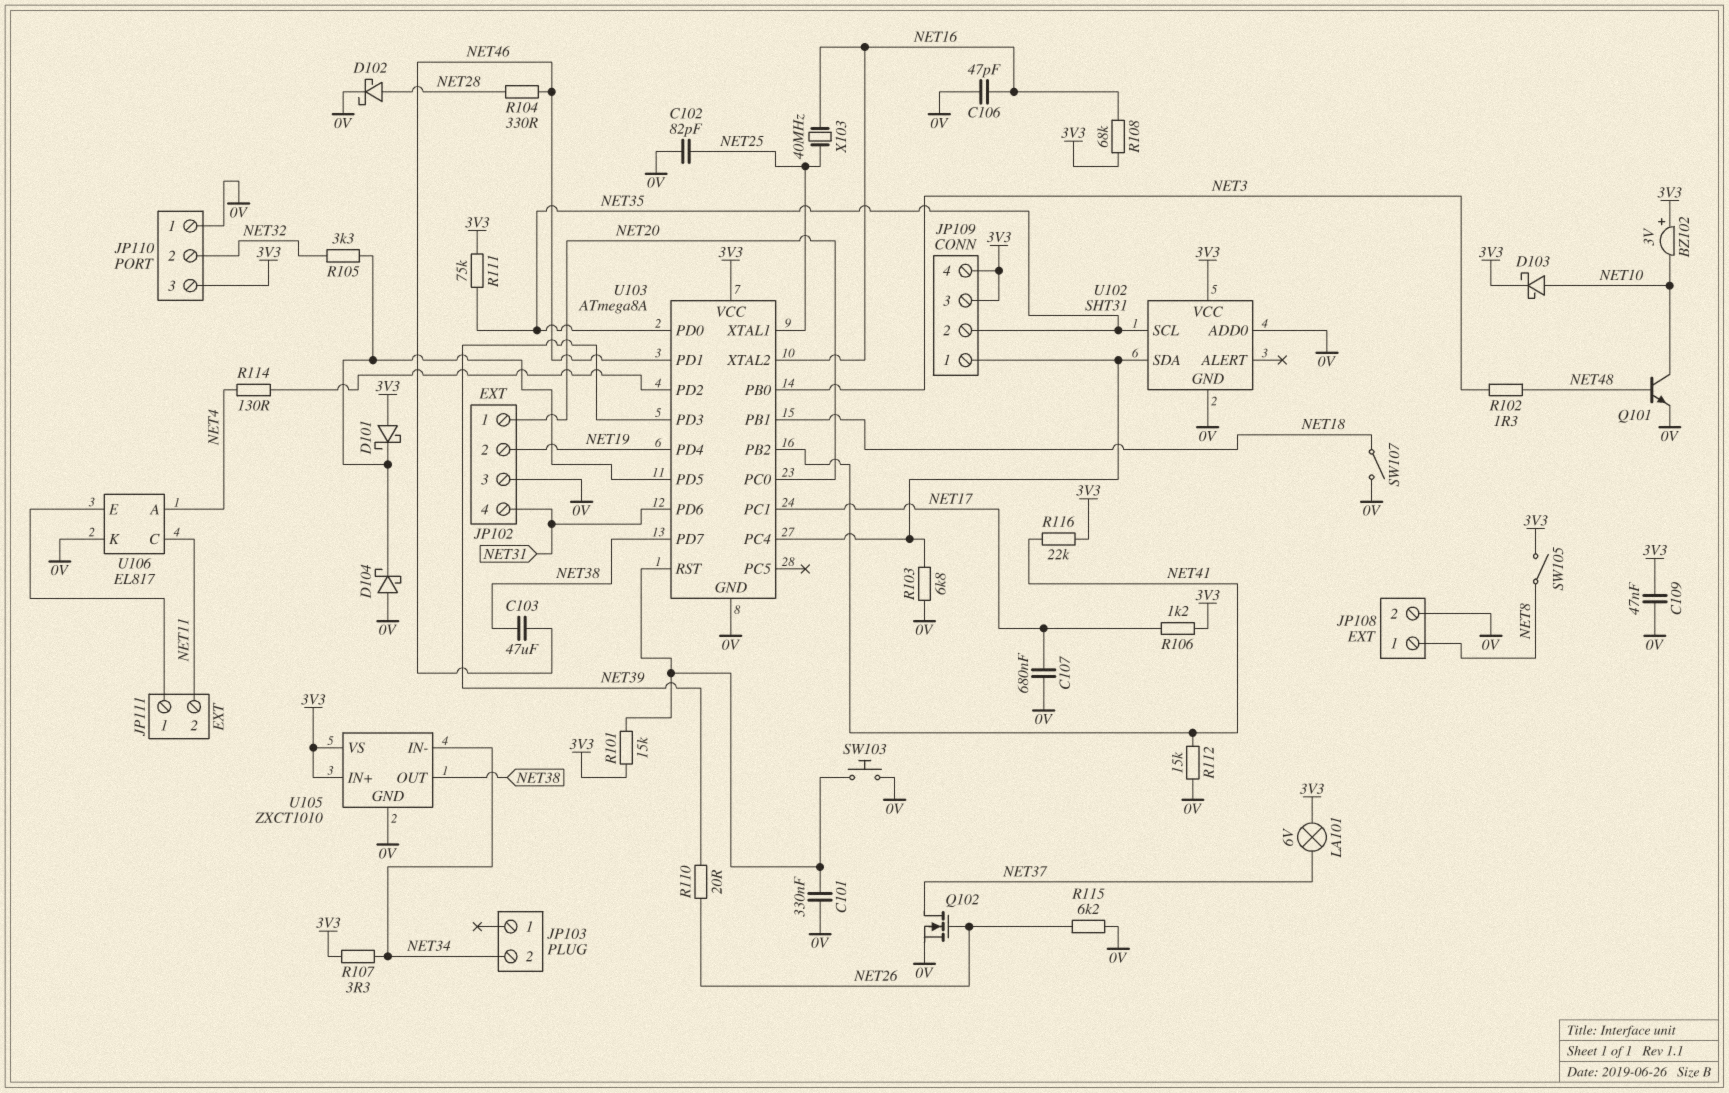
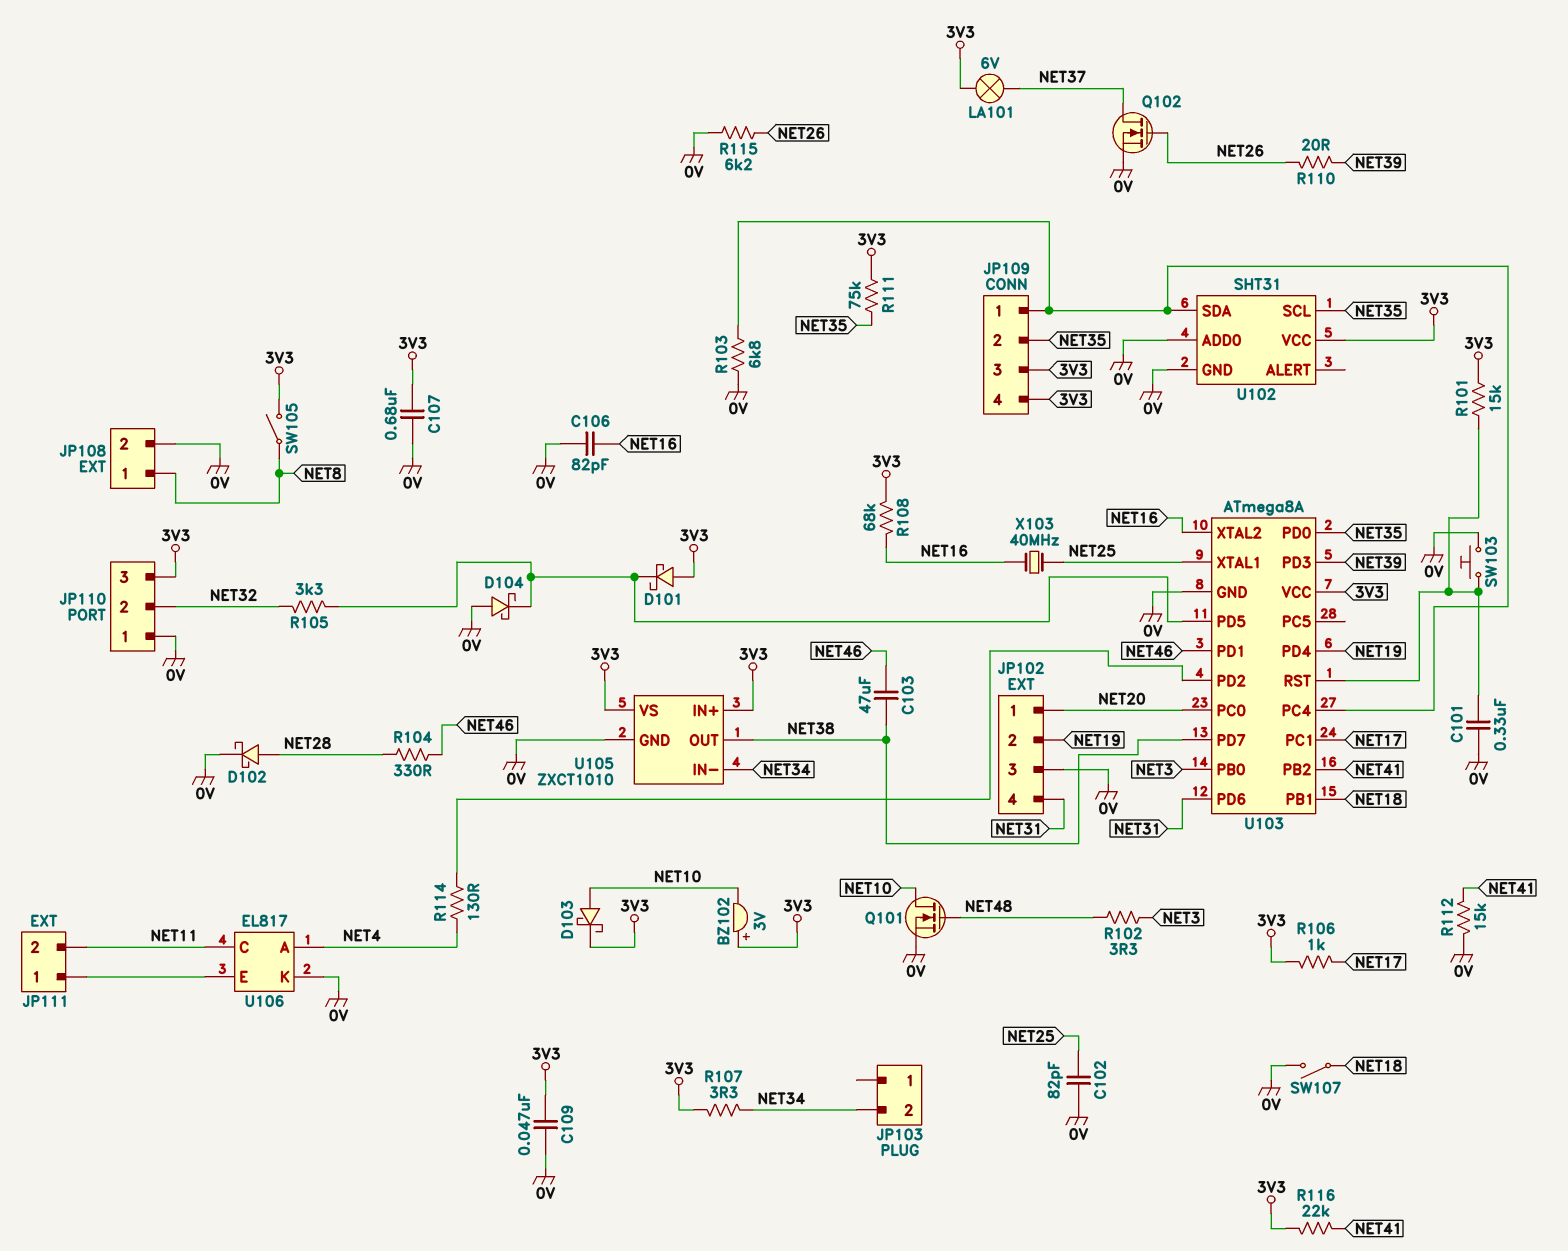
C106: 47pF (0V, NET16) -> 82pF (0V, NET16)
C107: 680nF (0V, NET17) -> 680nF (0V, 3V3)
Q101: NPN (B NET48, C NET10, E 0V) -> NMOS (G NET48, D NET10, S 0V)
R102: 1.3 (NET3, NET48) -> 3.3 (NET3, NET48)
R106: 1.2k (3V3, NET17) -> 1k (3V3, NET17)

